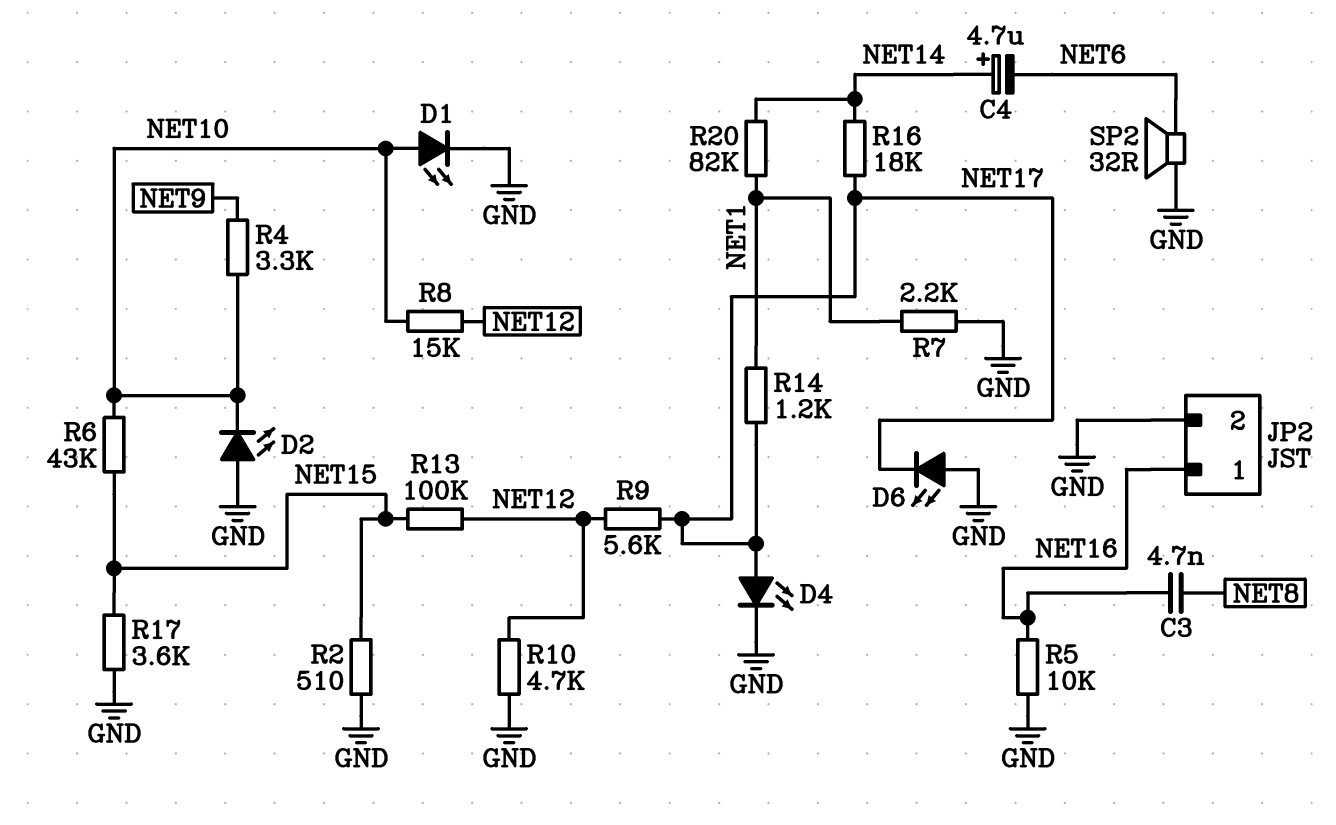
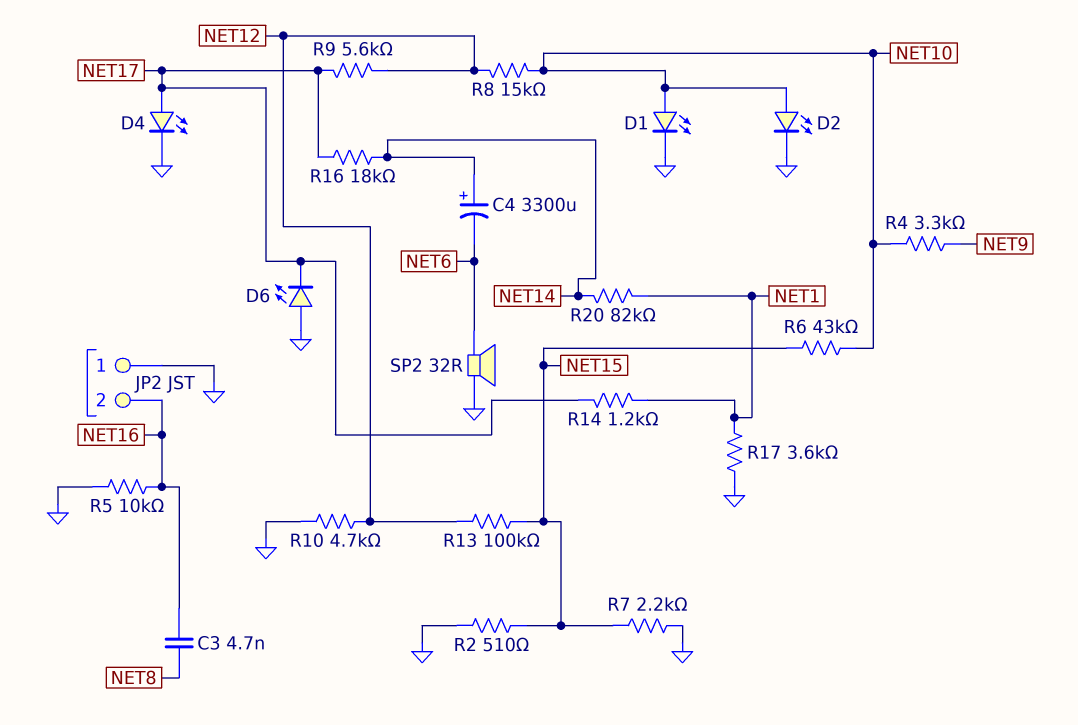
C4: 4.7uF (plus NET14, minus NET6) -> 3300uF (plus NET14, minus NET6)
D2: LED (A GND, K NET10) -> LED (A NET10, K GND)
JP2 pin 1: NET16 -> GND
JP2 pin 2: GND -> NET16
R7: 2.2k (GND, NET1) -> 2.2k (GND, NET15)
R17: 3.6k (GND, NET15) -> 3.6k (GND, NET1)

